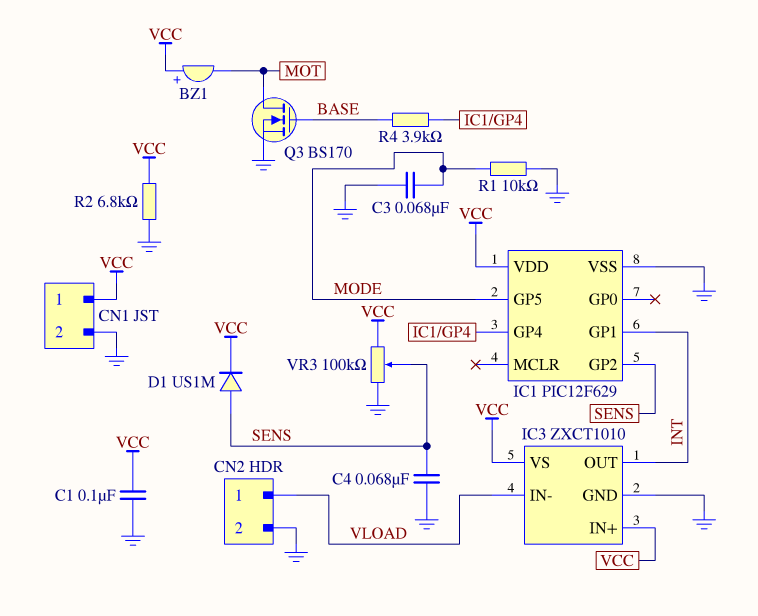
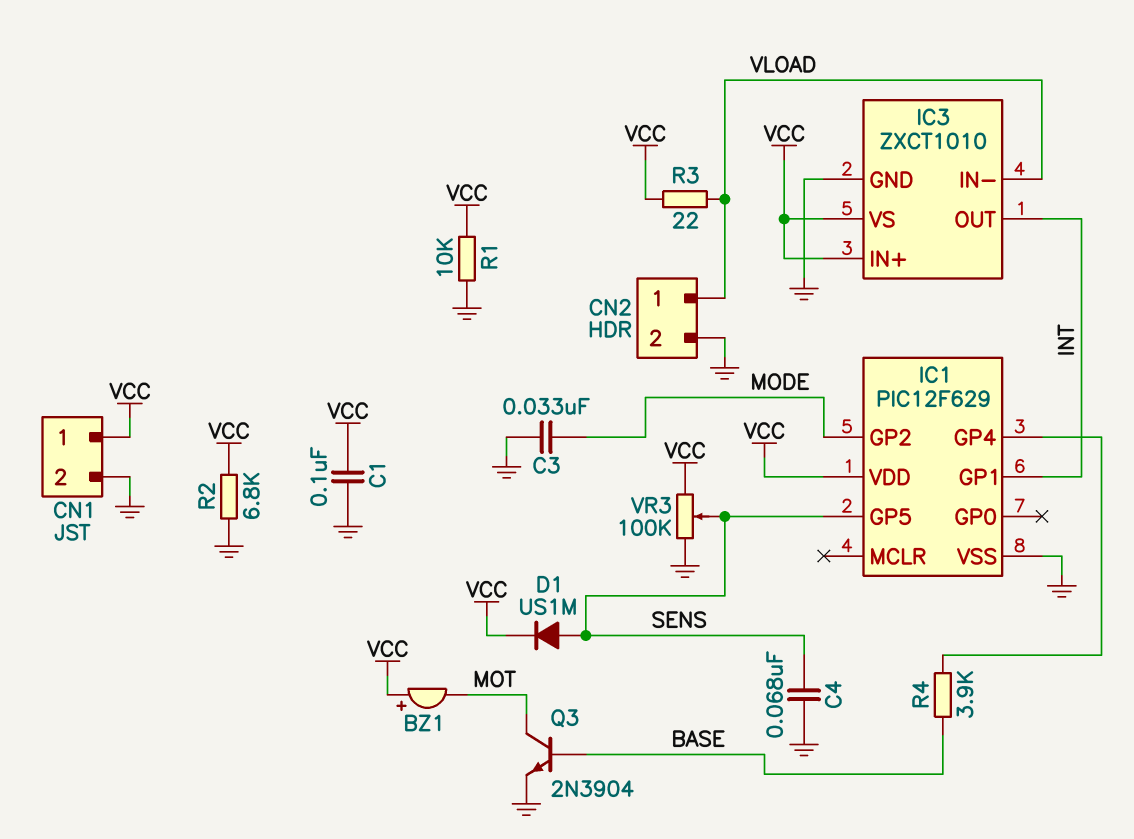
C3: 68nF (GND, MODE) -> 33nF (GND, MODE)
IC1 pin GP2: SENS -> MODE
IC1 pin GP5: MODE -> SENS
Q3: NMOS BS170 (G BASE, D MOT, S GND) -> NPN 2N3904 (B BASE, C MOT, E GND)
R1: 10k (GND, MODE) -> 10k (GND, VCC)
R3: none -> 22 (VCC, VLOAD)

